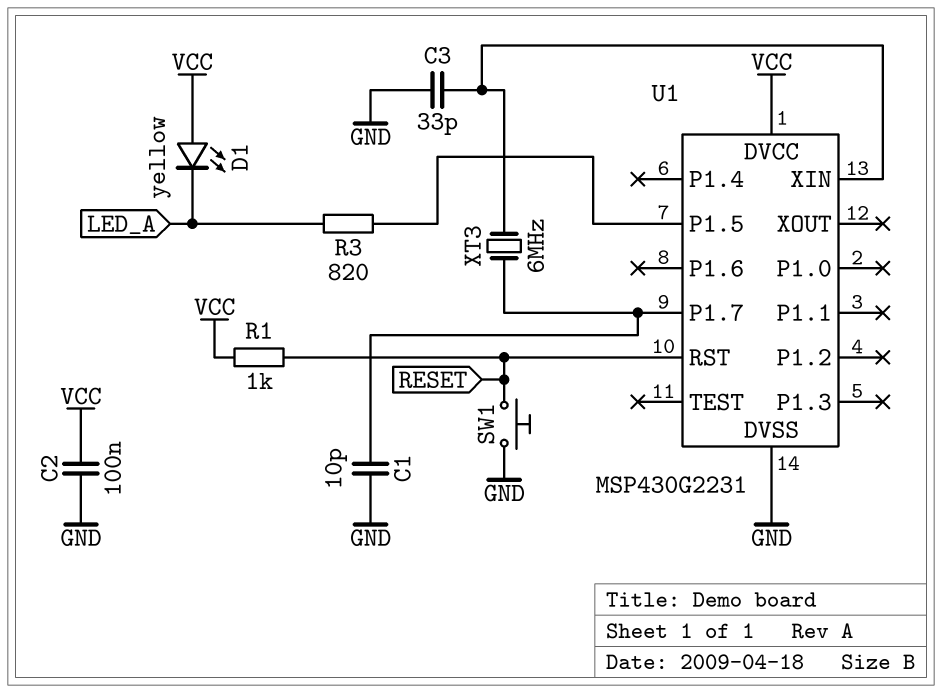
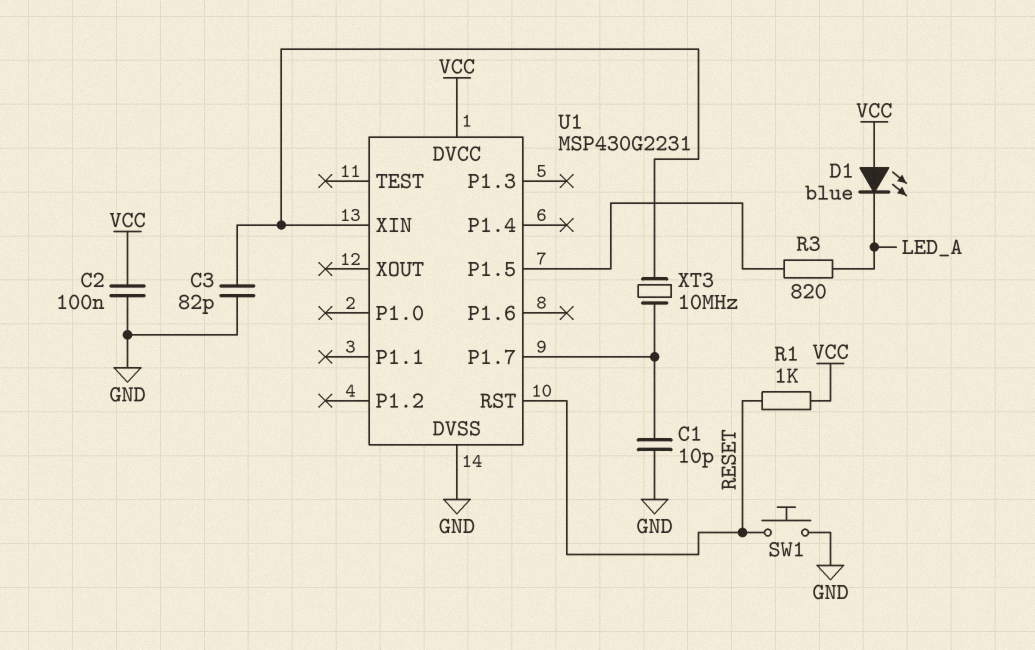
C3: 33pF (GND, U1/XIN) -> 82pF (GND, U1/XIN)
D1: LED yellow (A VCC, K LED_A) -> LED blue (A VCC, K LED_A)
XT3: 6MHz (U1/P1.7, U1/XIN) -> 10MHz (U1/P1.7, U1/XIN)

